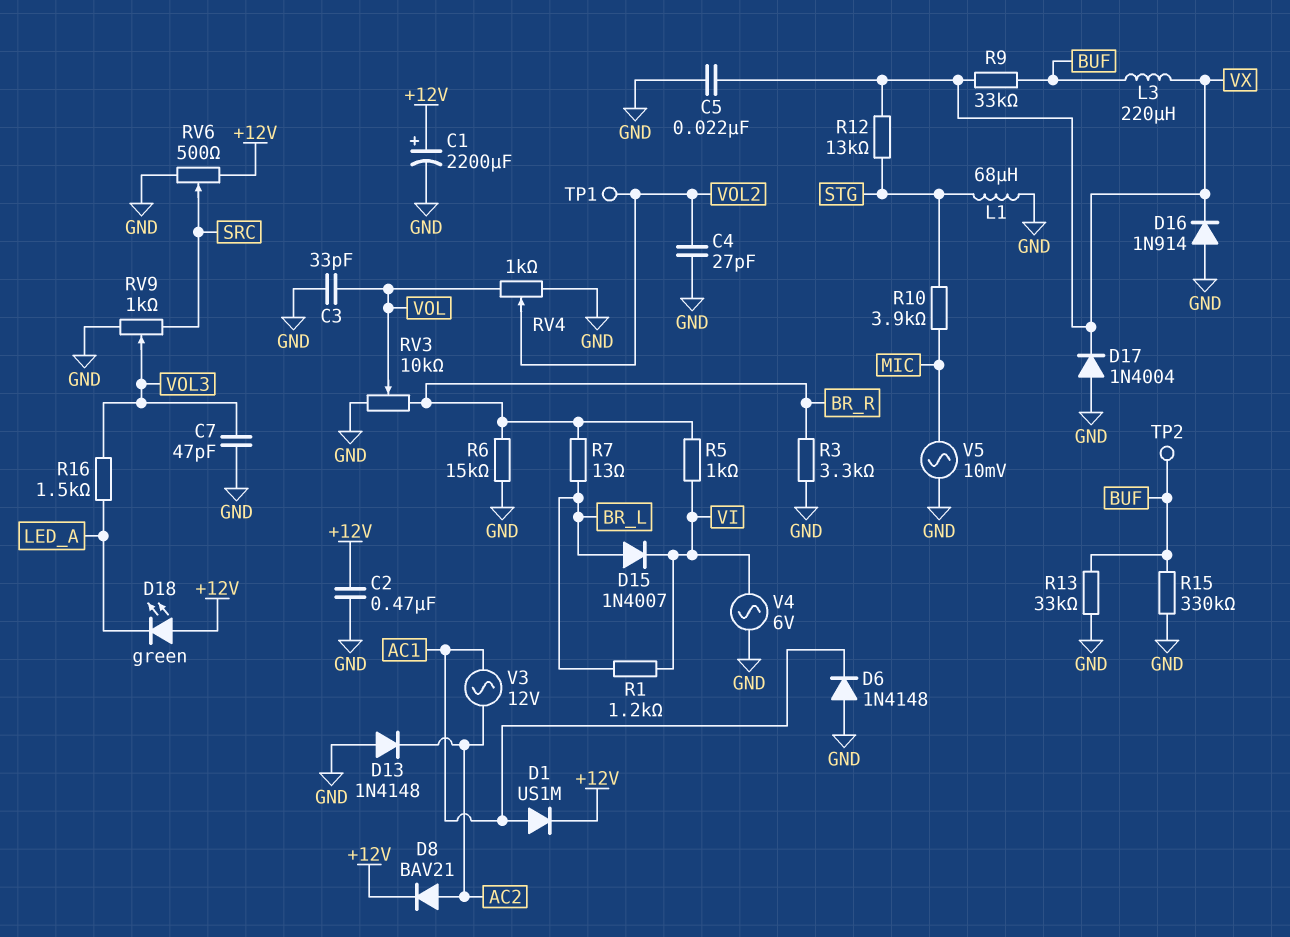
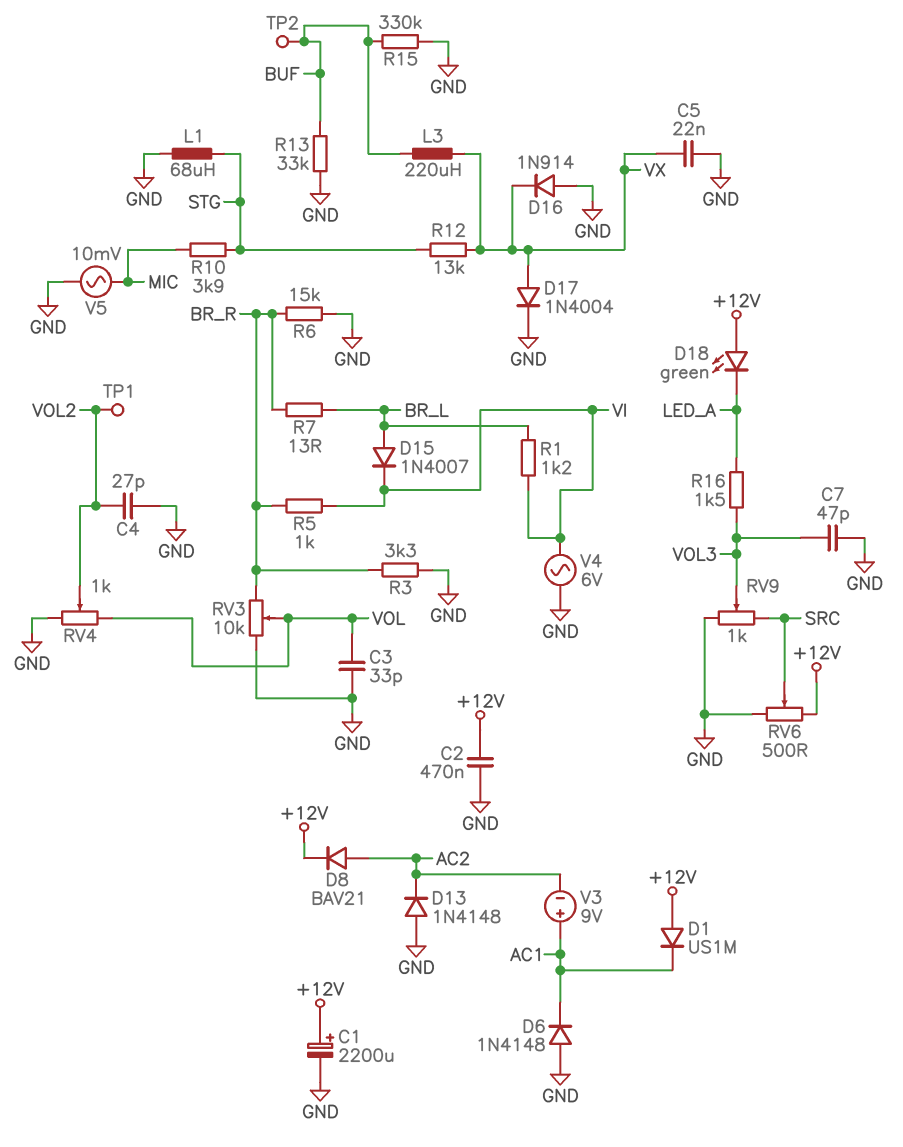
D1: diode US1M (A AC1, K +12V) -> diode US1M (A +12V, K AC1)
D17: diode 1N4004 (A GND, K VX) -> diode 1N4004 (A VX, K GND)
R9: 33k (BUF, VX) -> none
V3: AC 12V (AC1, AC2) -> 9V (plus AC1, minus AC2)

